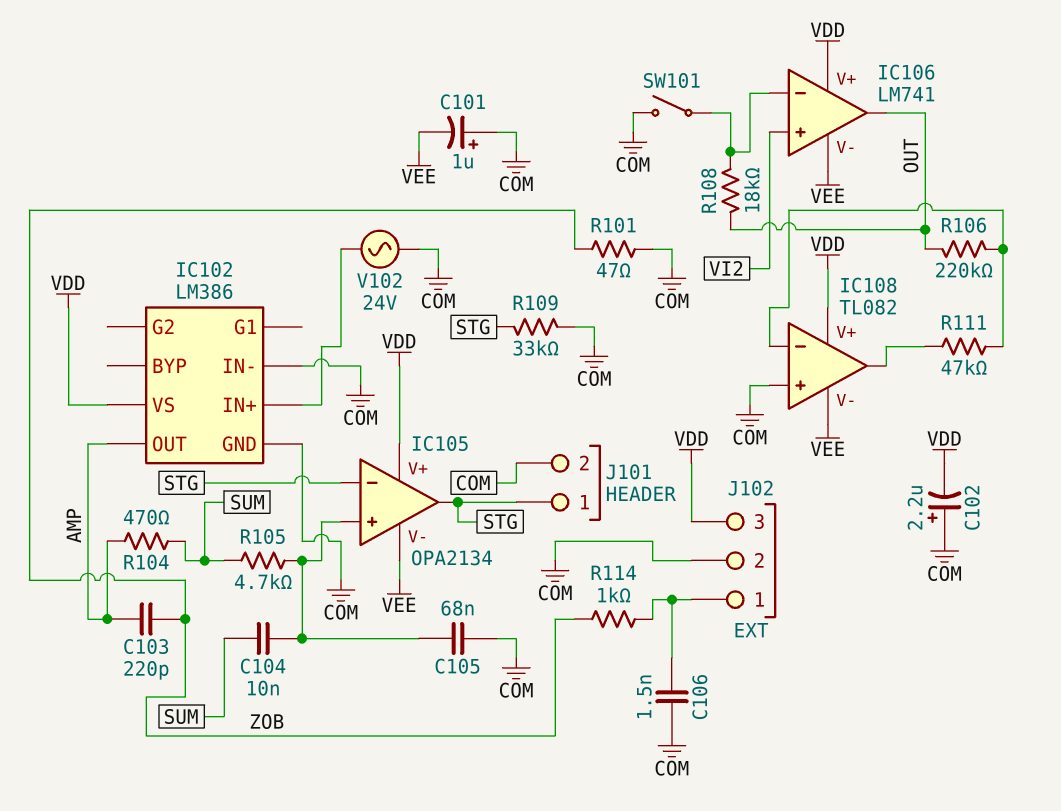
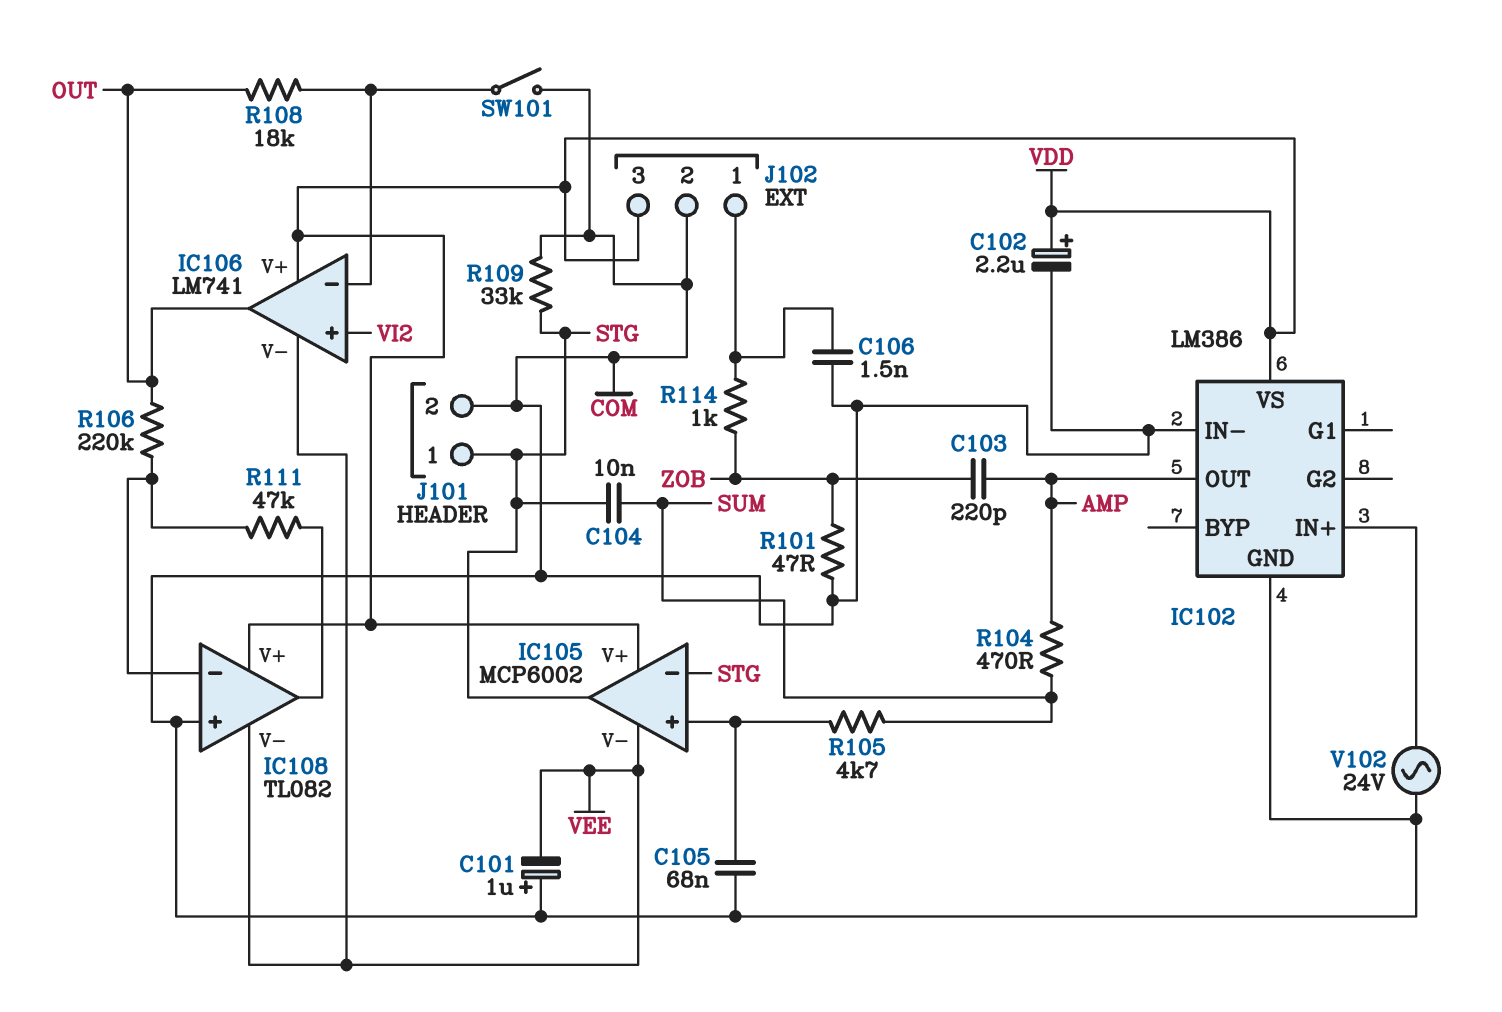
C102: 2.2uF (plus COM, minus VDD) -> 2.2uF (plus VDD, minus COM)
C104: 10nF (IC105/in+, SUM) -> 10nF (STG, SUM)
IC105: OPA2134 -> MCP6002

